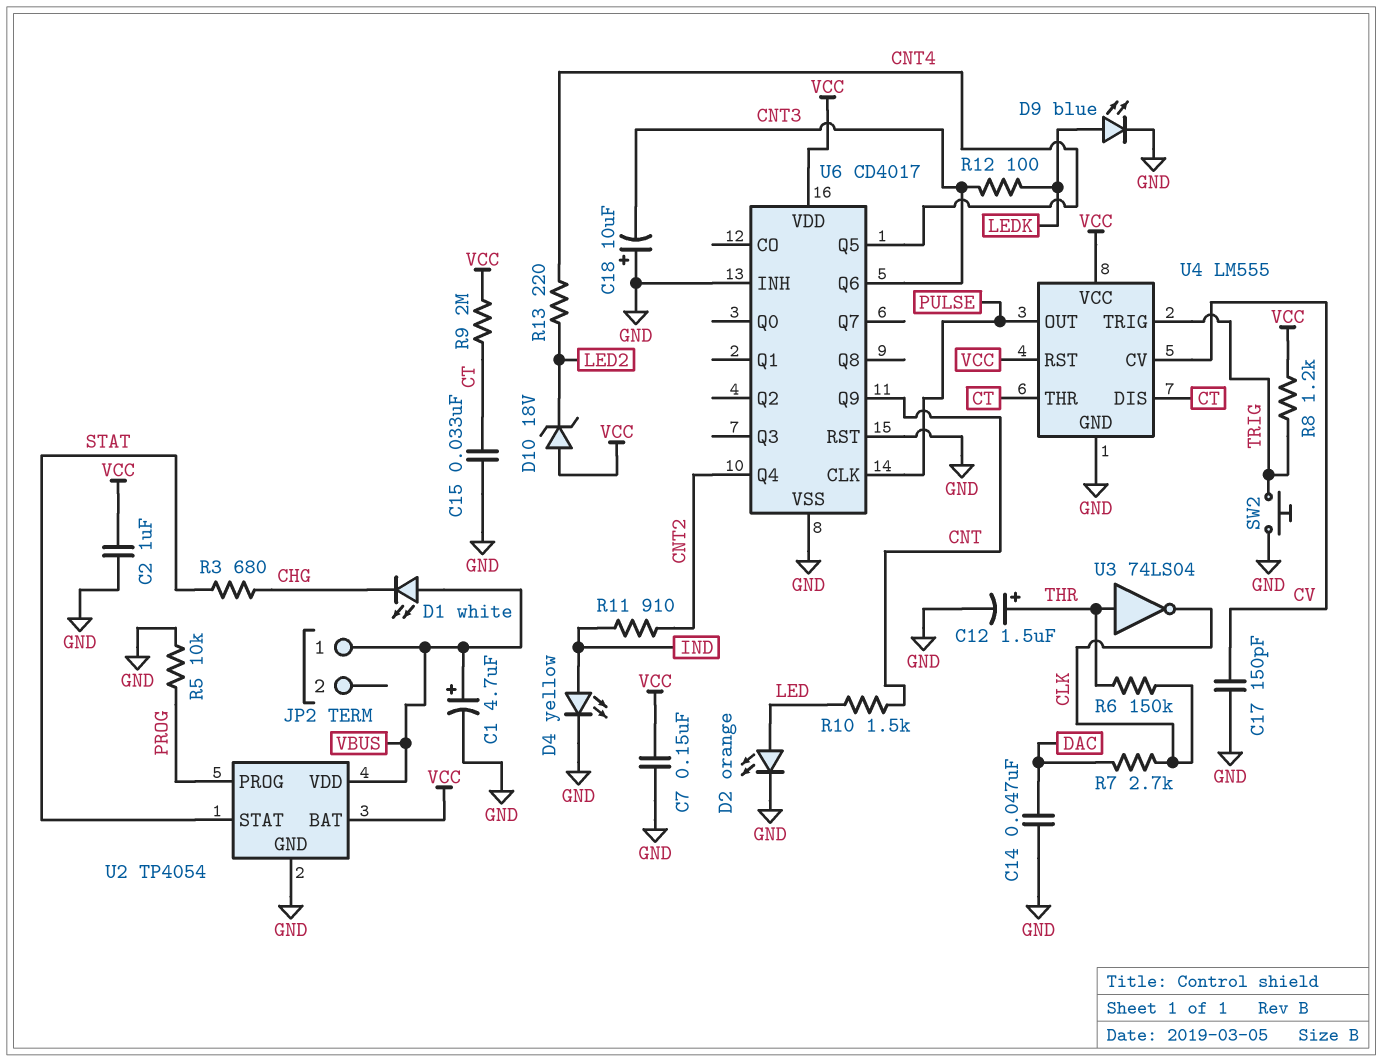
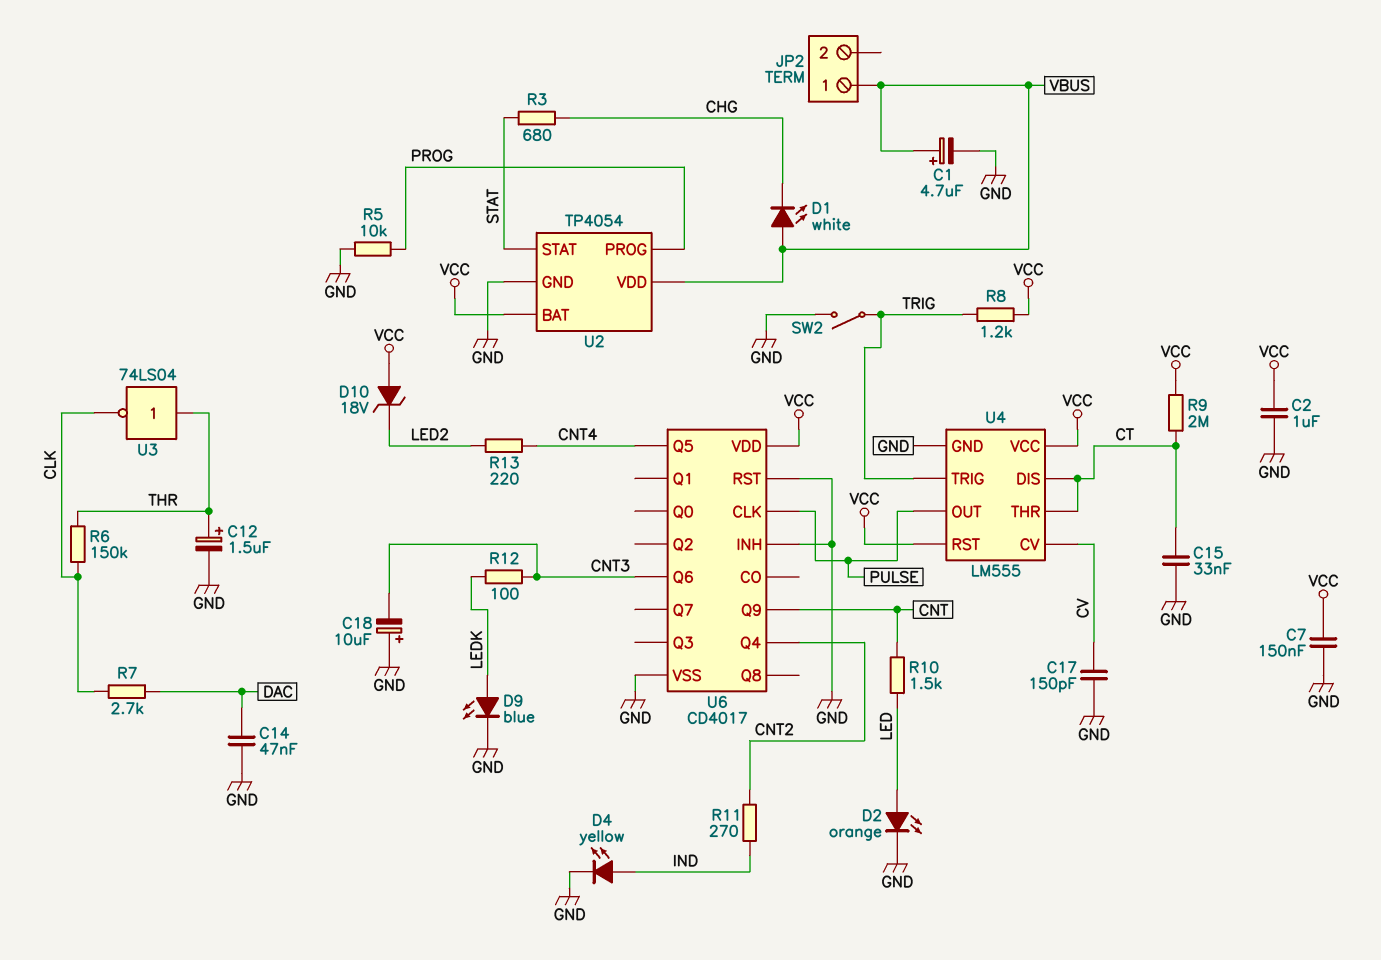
R11: 910 (CNT2, IND) -> 270 (CNT2, IND)
SW2: button (GND, TRIG) -> switch (GND, TRIG)

